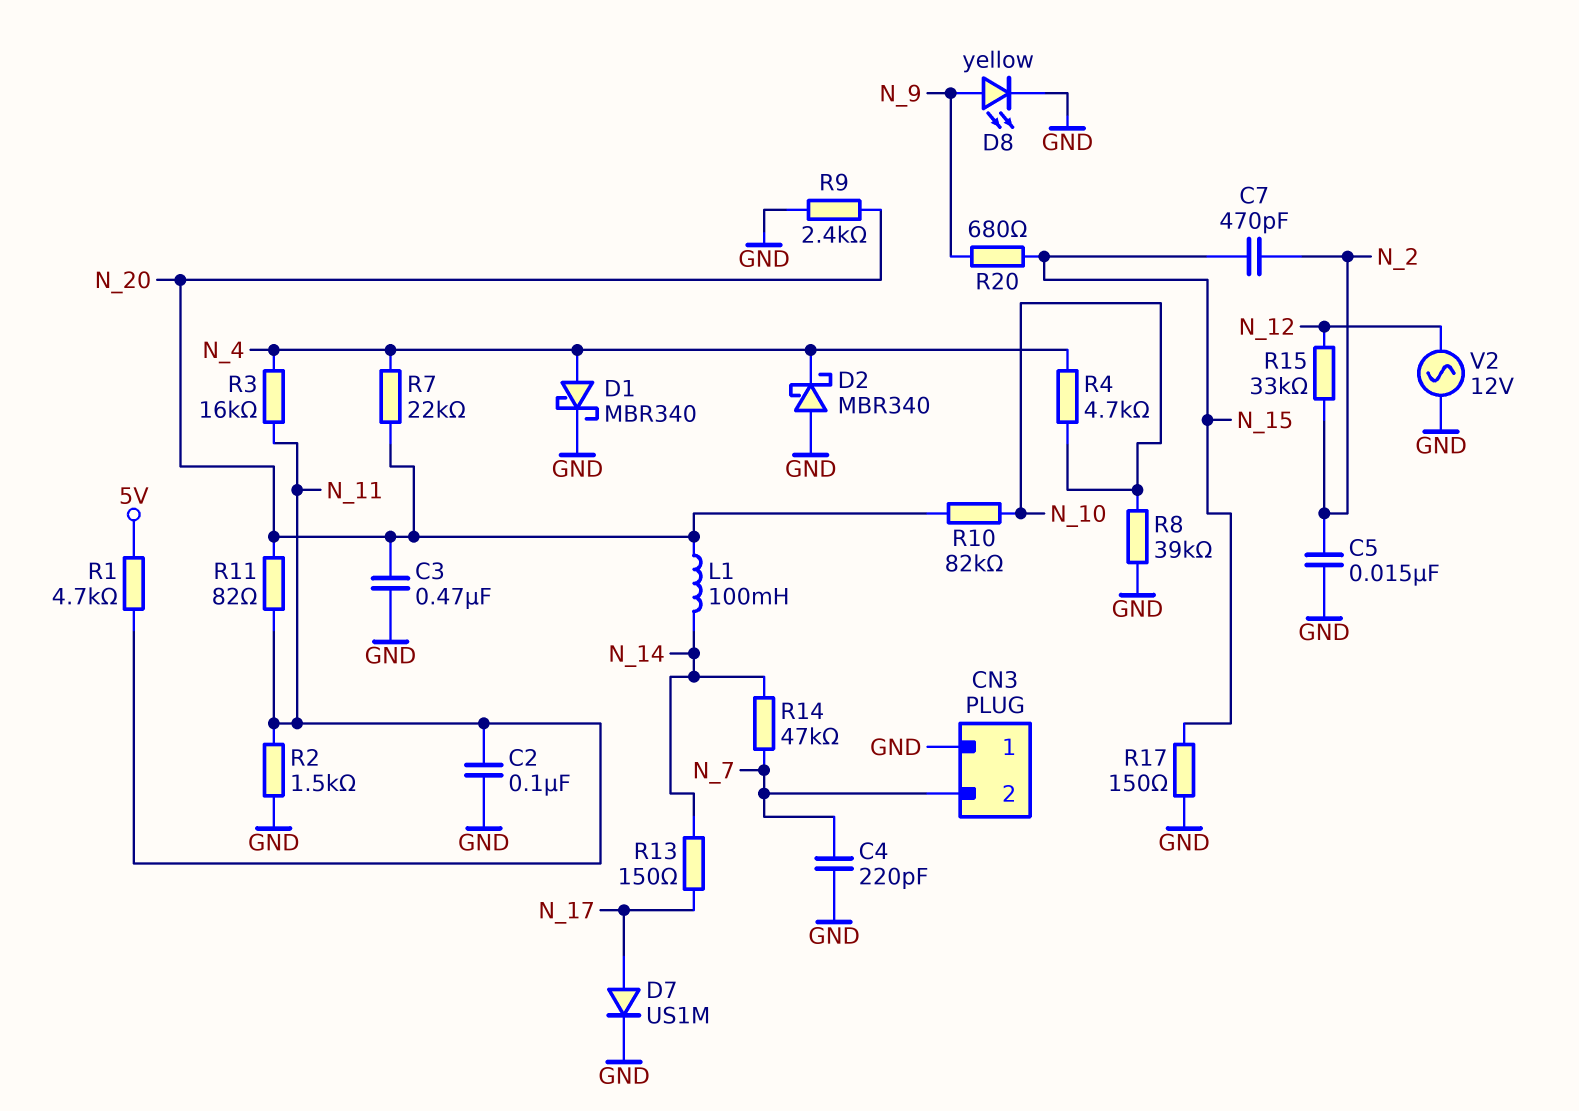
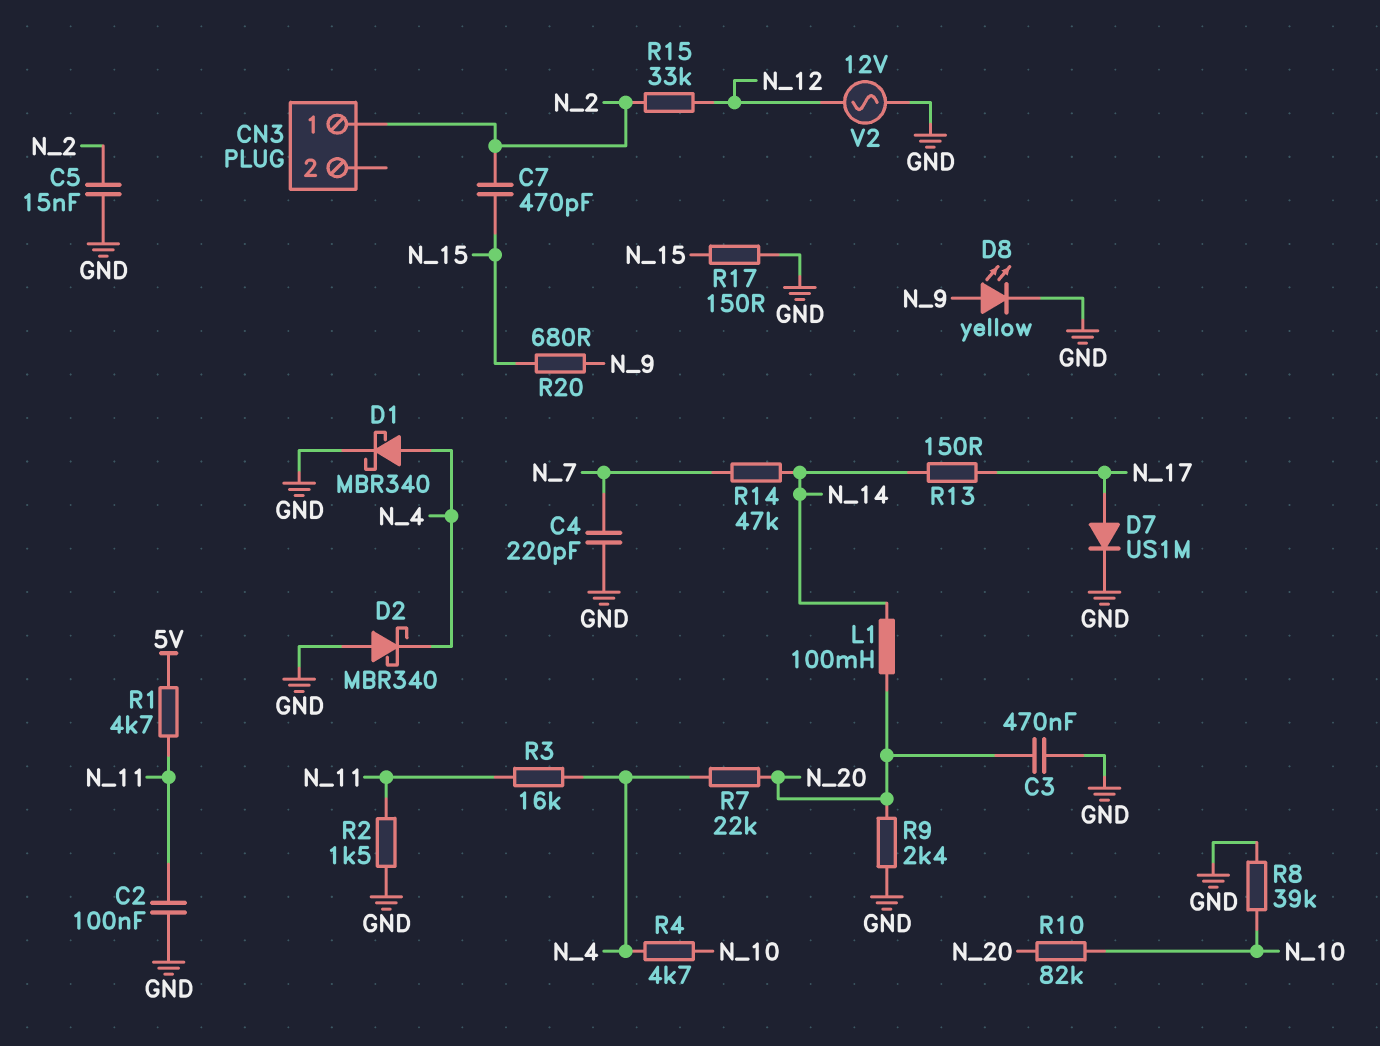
CN3 pin 1: GND -> N_2
CN3 pin 2: N_7 -> none
R11: 82 (N_11, N_20) -> none

